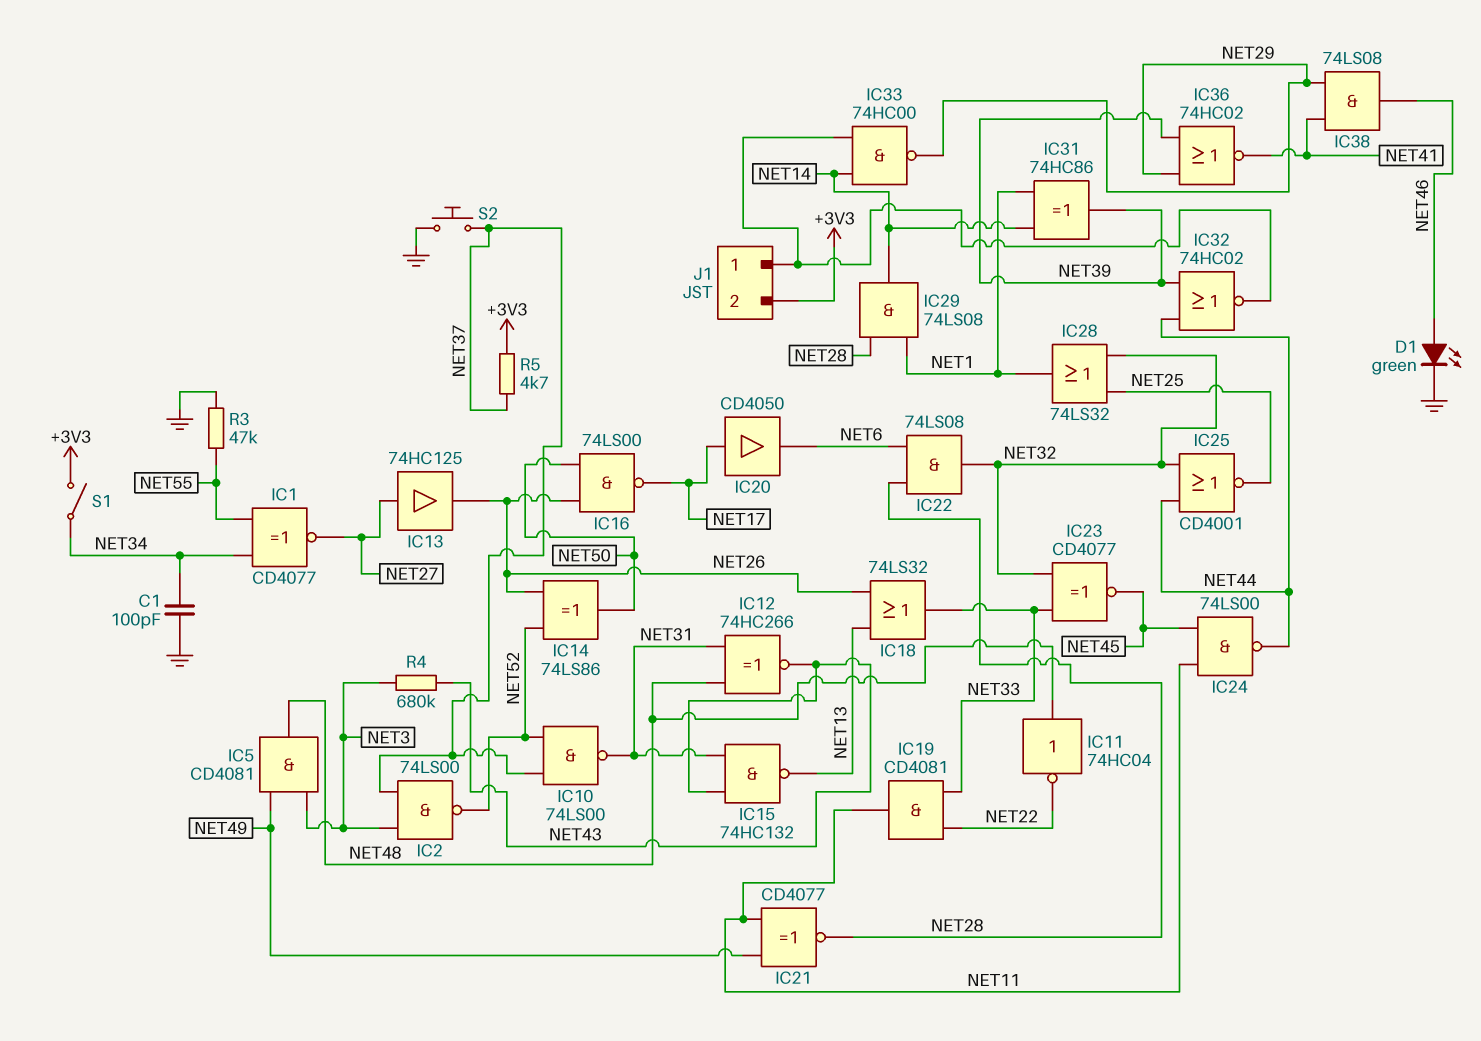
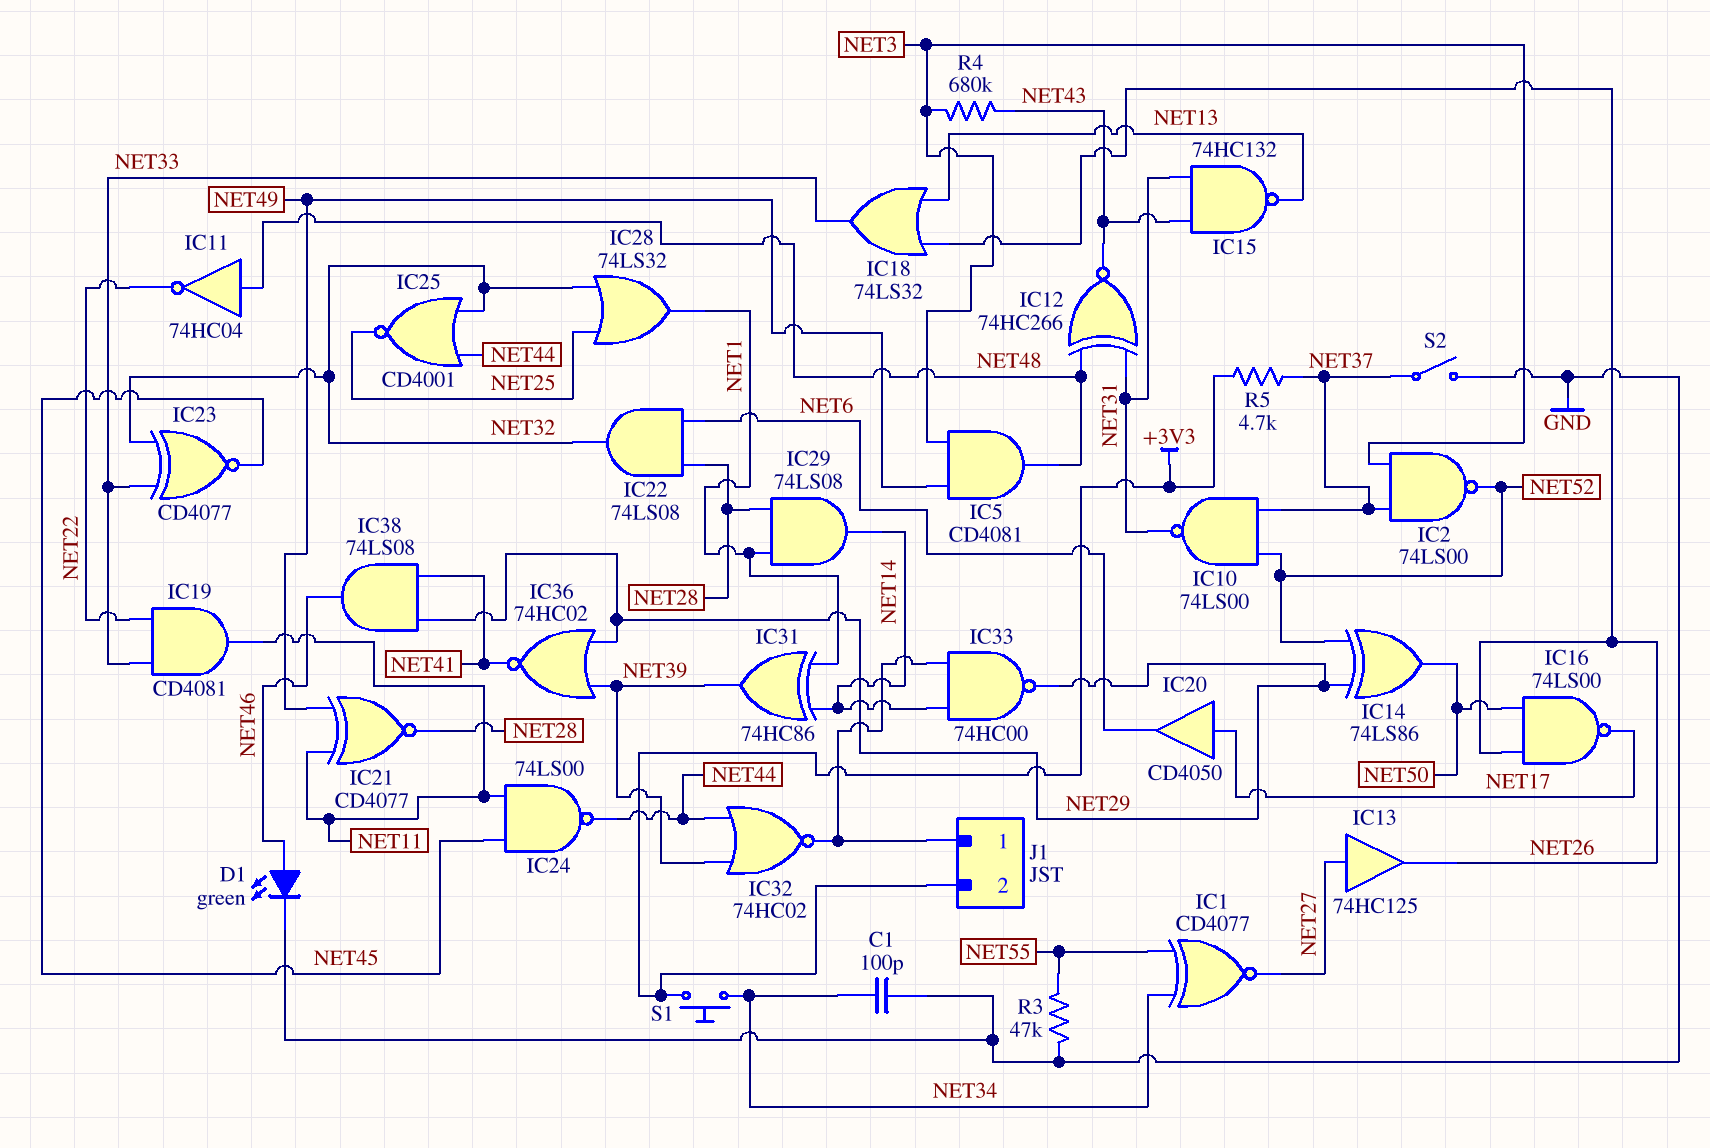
IC14: XOR 74LS86 (in NET26, in NET52, out NET50) -> XOR 74LS86 (in NET29, in NET52, out NET50)
S1: switch (+3V3, NET34) -> button (+3V3, NET34)
S2: button (GND, NET37) -> switch (GND, NET37)

